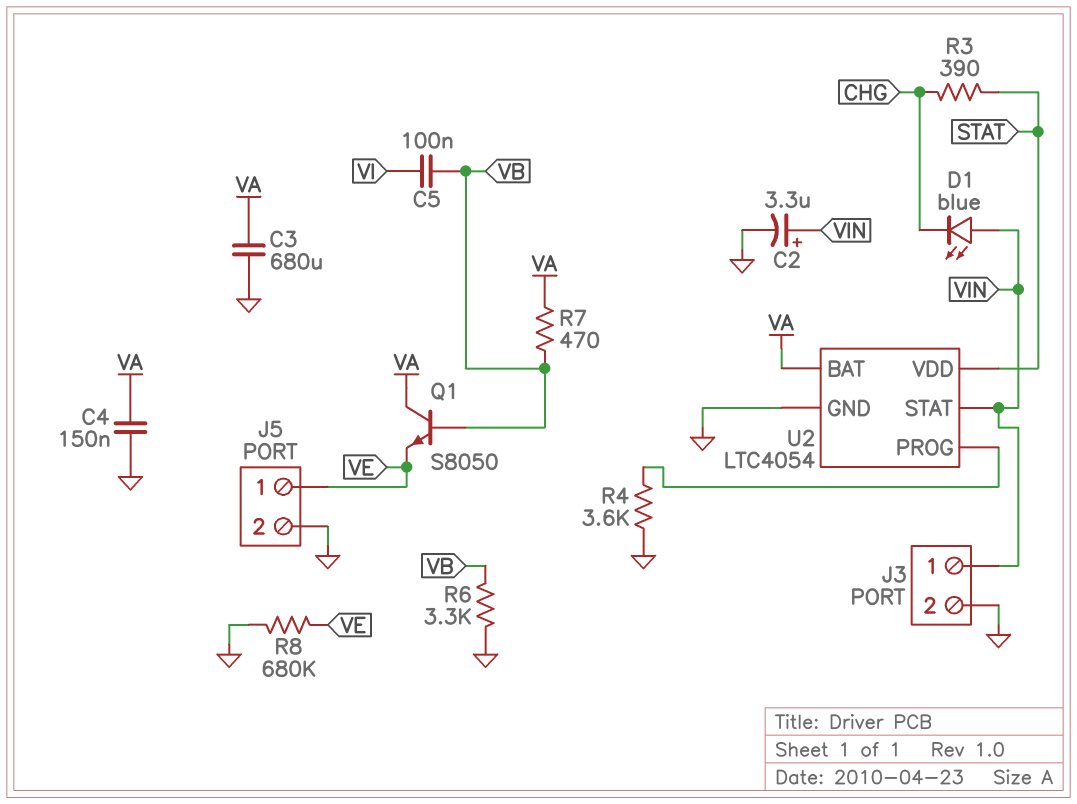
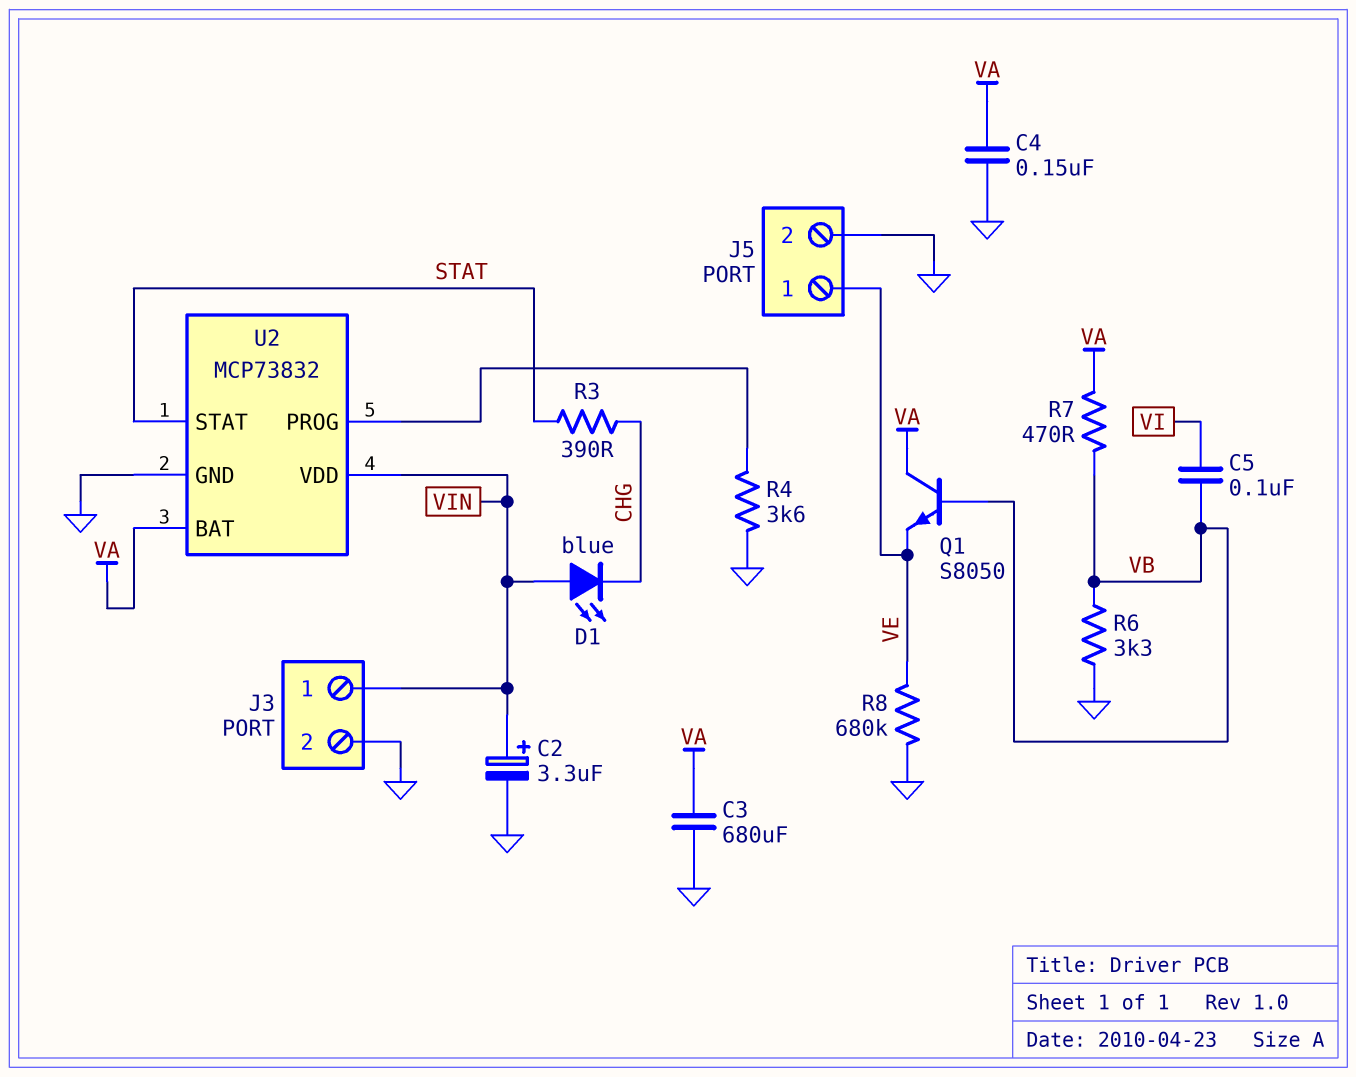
U2: LTC4054 -> MCP73832
U2 pin STAT: VIN -> STAT
U2 pin VDD: STAT -> VIN

